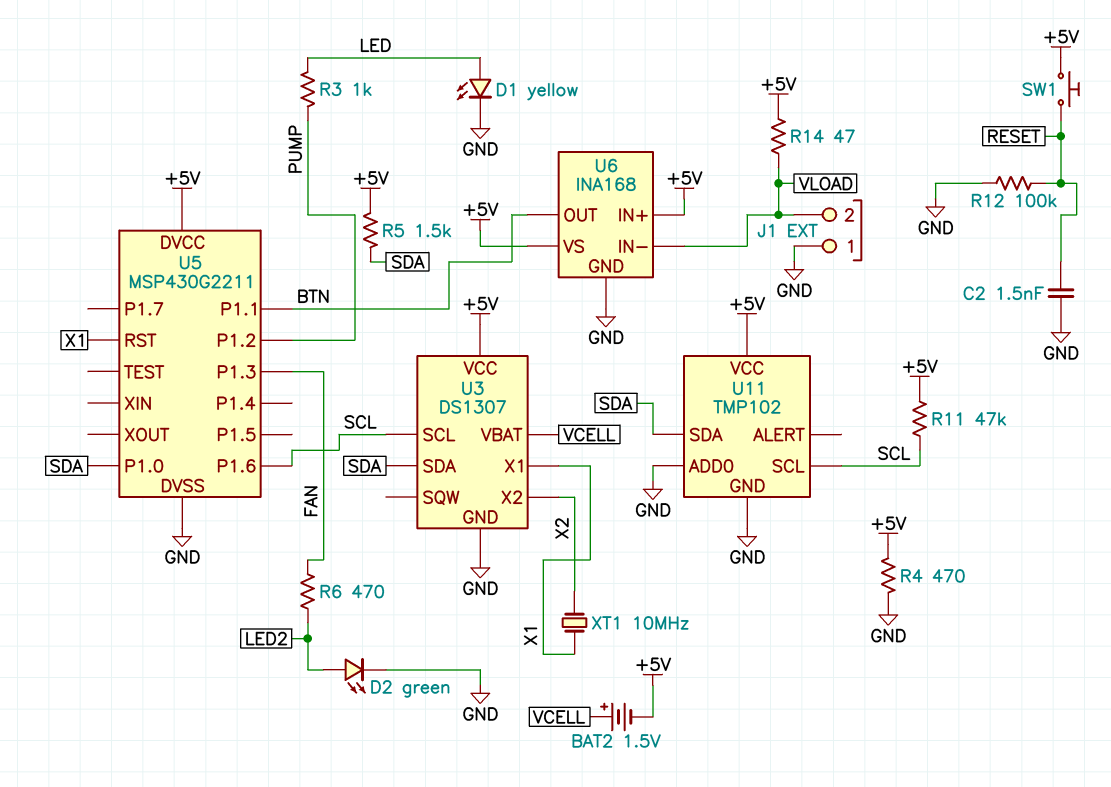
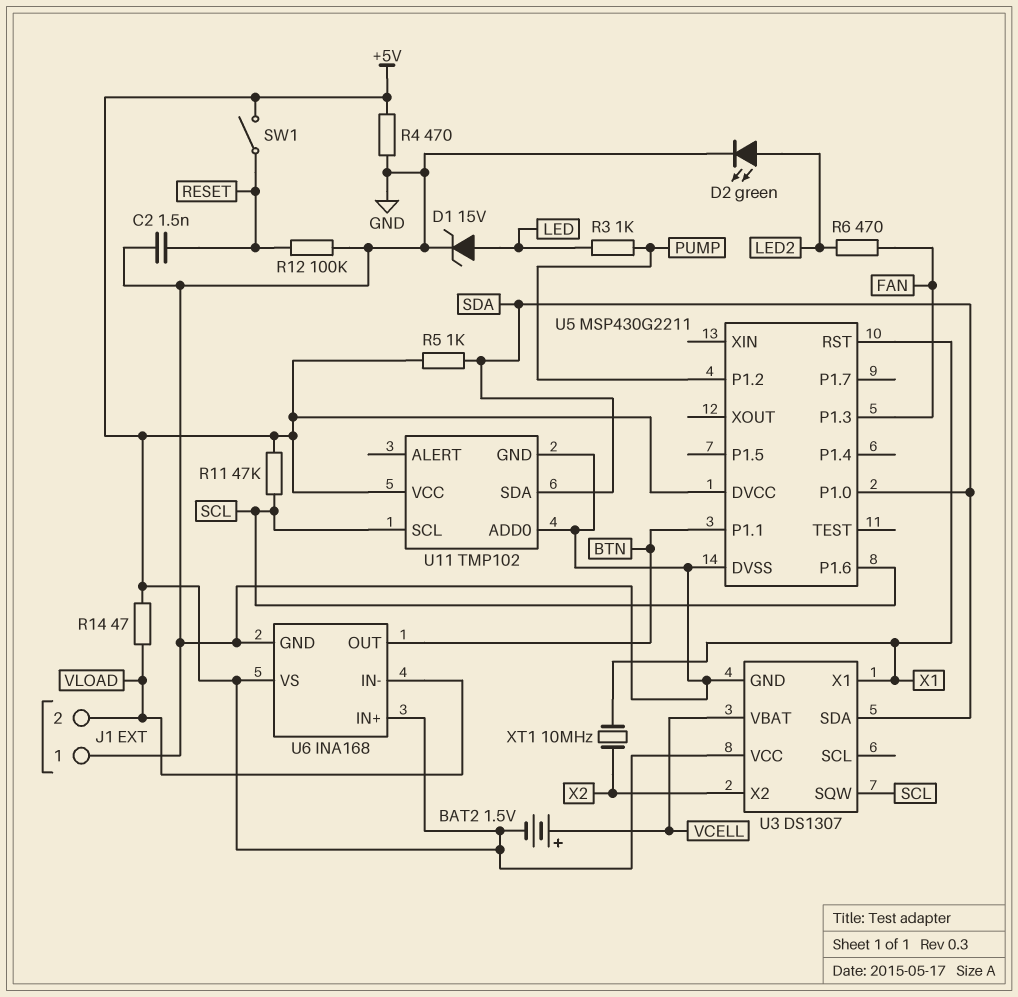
D1: LED yellow (A LED, K GND) -> zener 15V (A LED, K GND)
R5: 1.5k (+5V, SDA) -> 1k (+5V, SDA)
SW1: button (+5V, RESET) -> switch (+5V, RESET)
U3 pin SCL: SCL -> none
U3 pin SQW: none -> SCL

